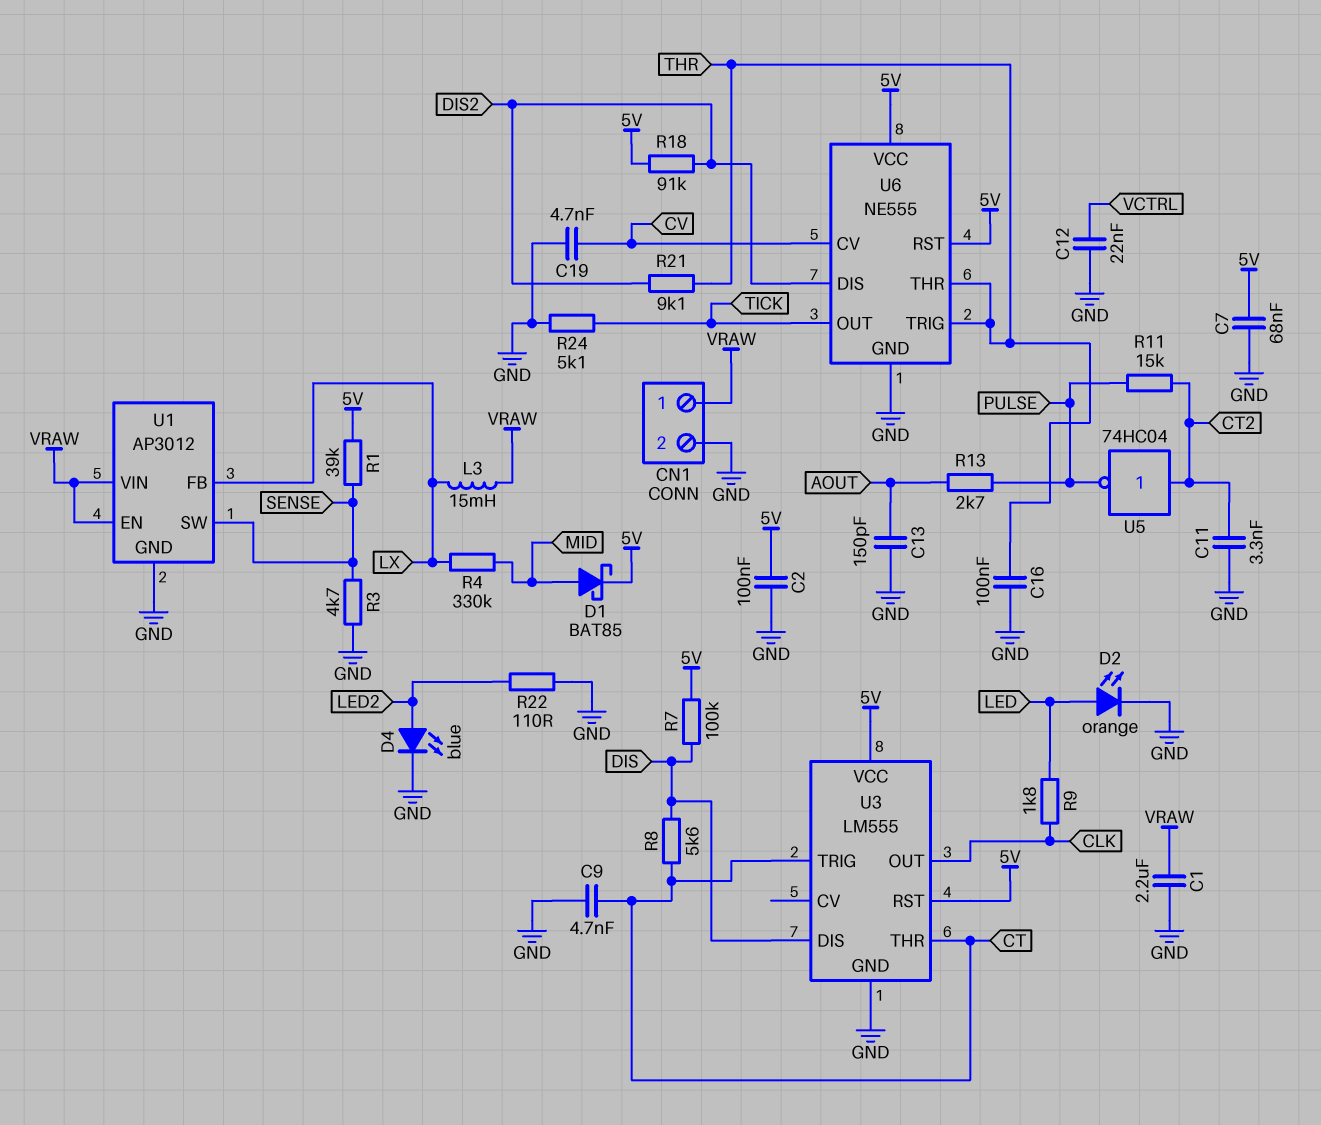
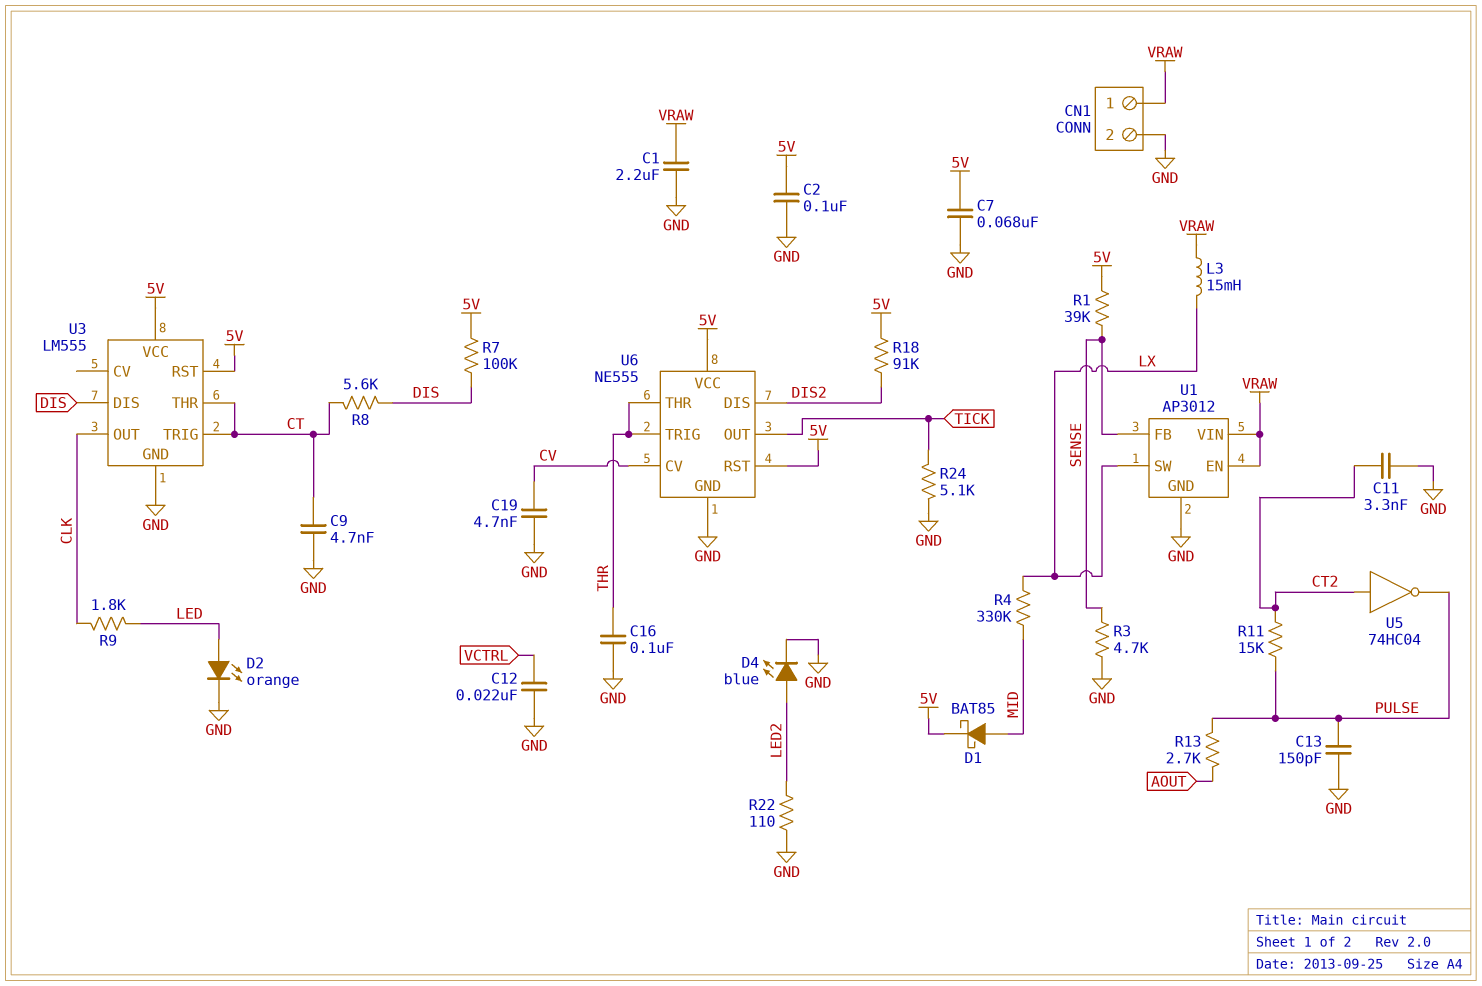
C13: 150pF (AOUT, GND) -> 150pF (GND, PULSE)
R21: 9.1k (DIS2, THR) -> none
U1 pin FB: LX -> SENSE
U1 pin SW: SENSE -> LX

